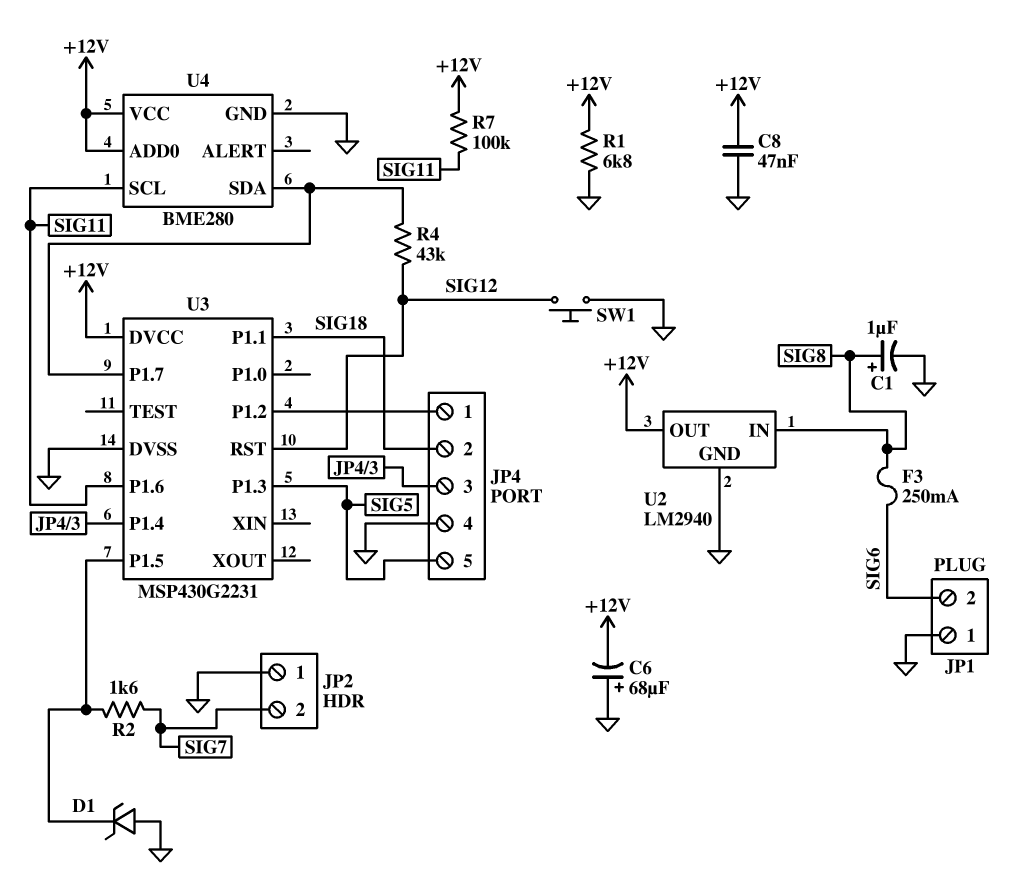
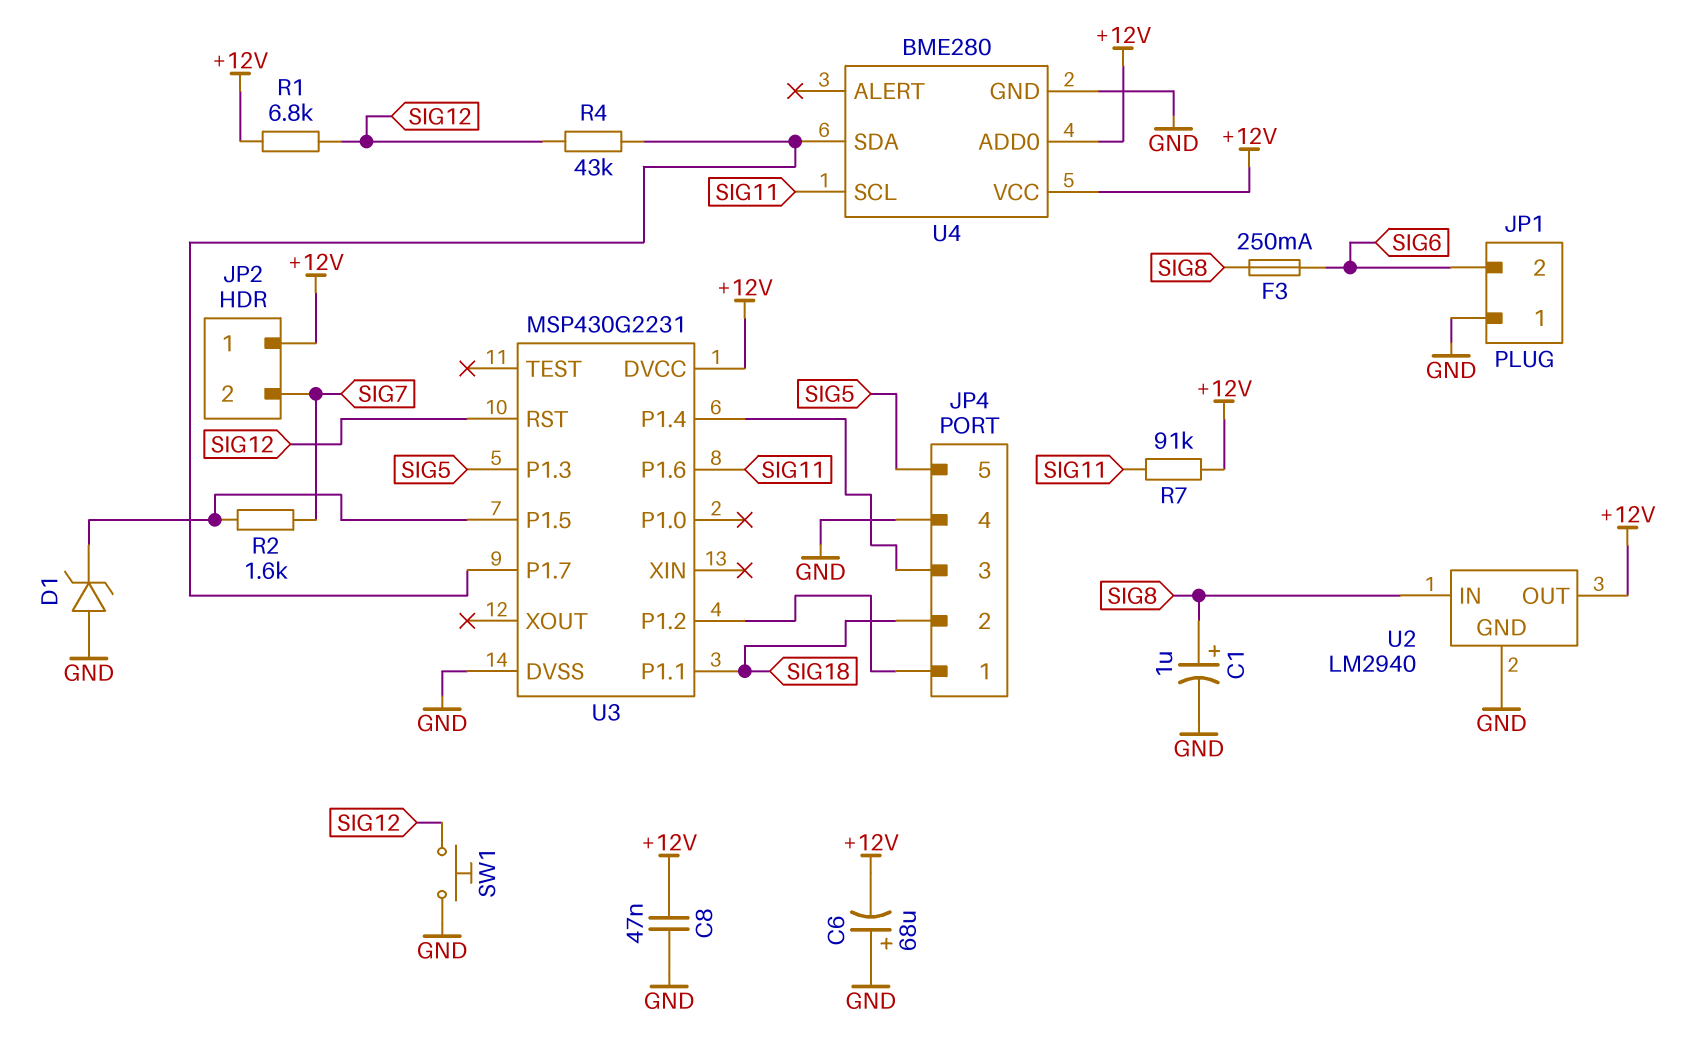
JP2 pin 1: GND -> +12V
R1: 6.8k (+12V, GND) -> 6.8k (+12V, SIG12)
R7: 100k (+12V, SIG11) -> 91k (+12V, SIG11)

